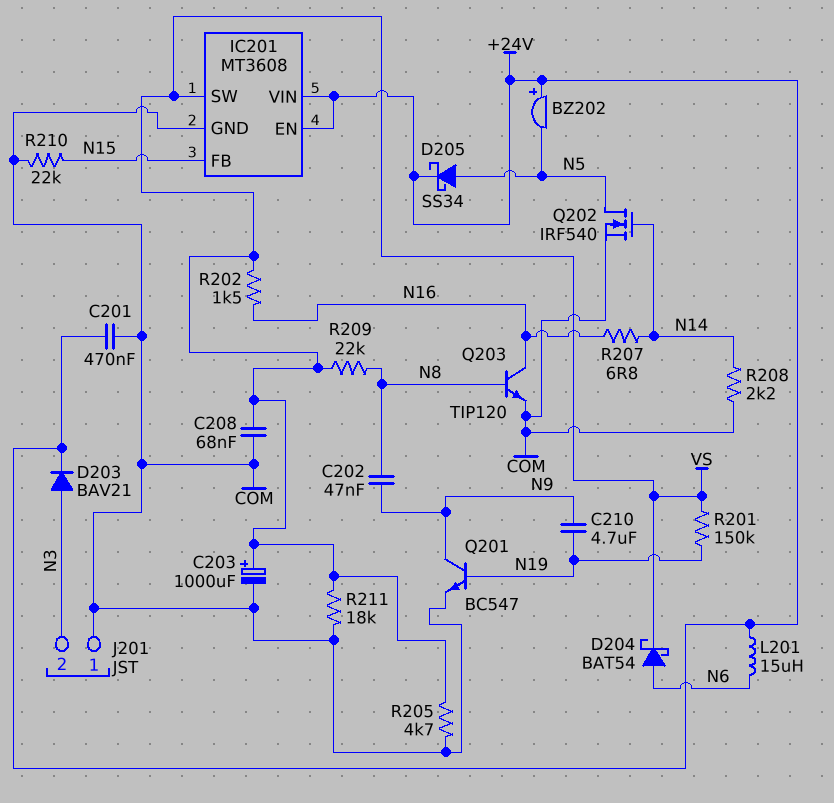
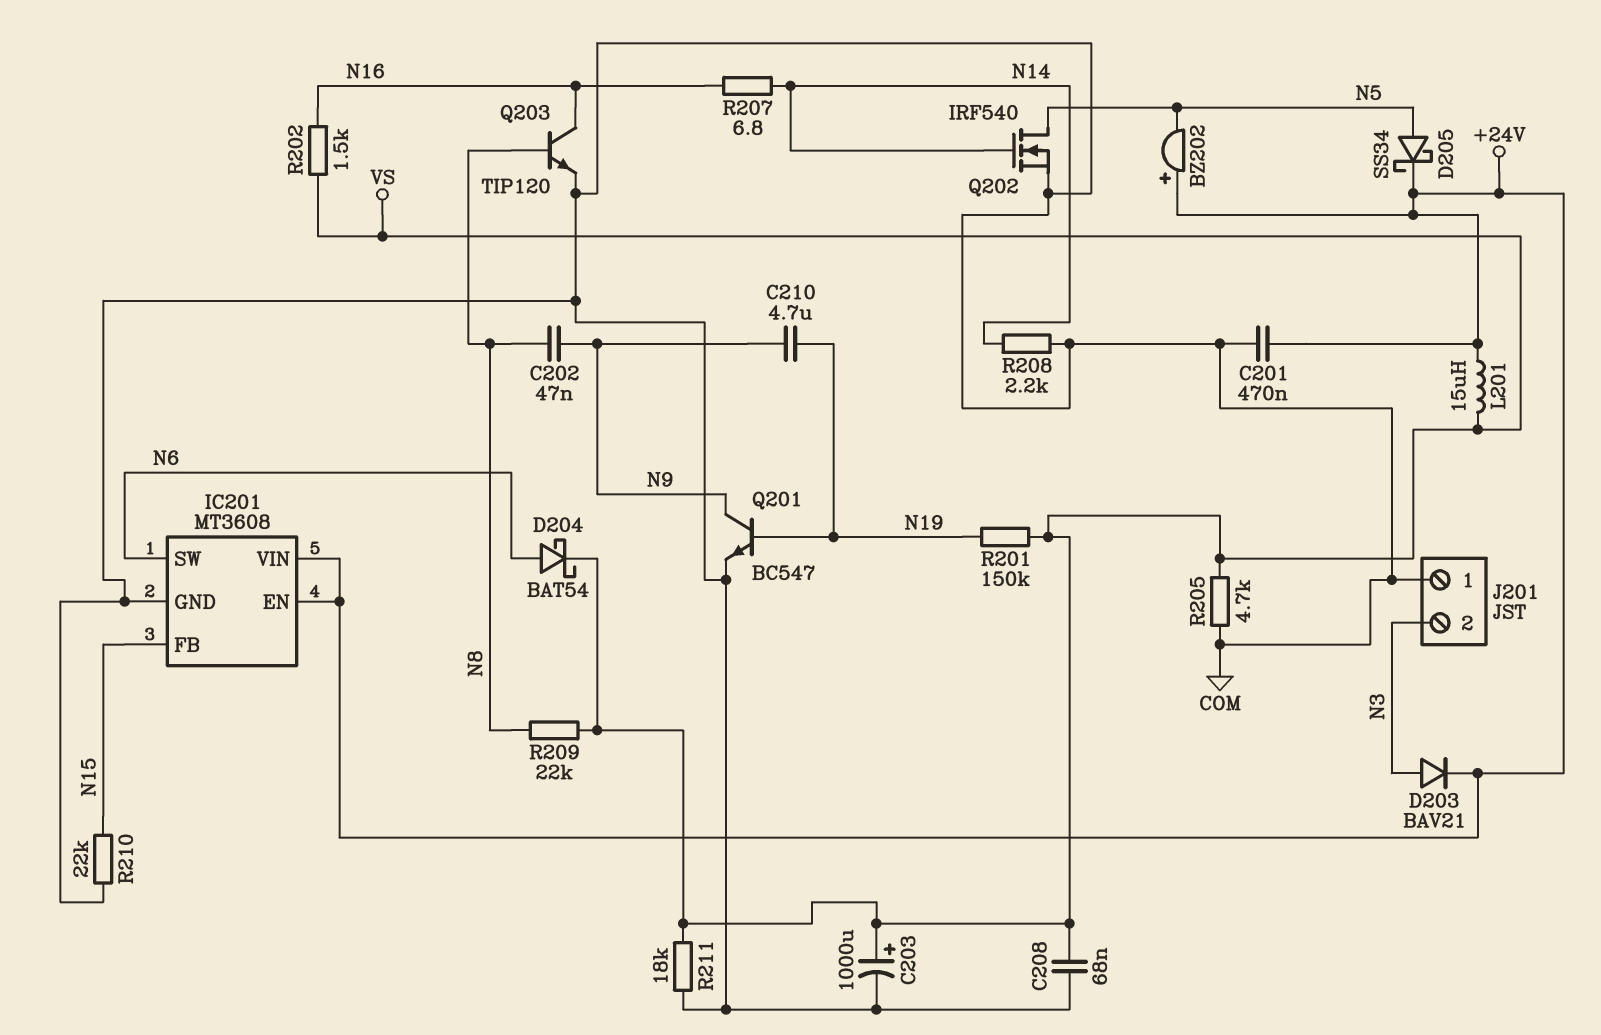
IC201 pin SW: VS -> N6
L201: 15uH (+24V, N6) -> 15uH (+24V, VS)

